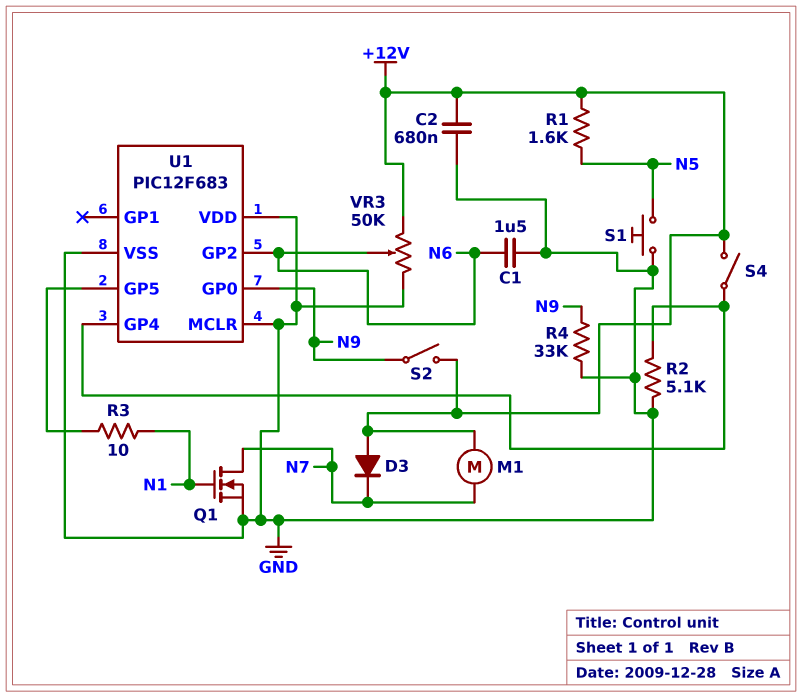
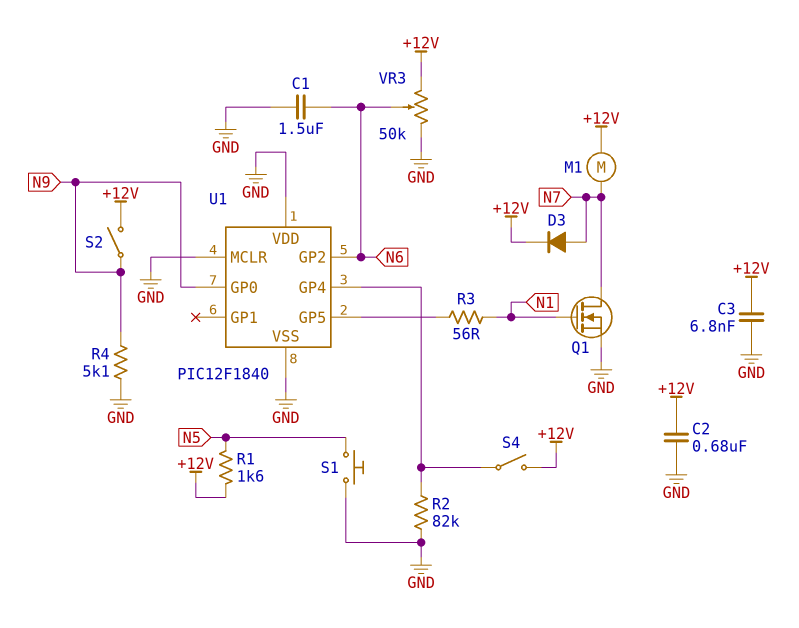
C3: none -> 6.8nF (+12V, GND)
D3: diode (A +12V, K N7) -> diode (A N7, K +12V)
R2: 5.1k (GND, U1/GP4) -> 82k (GND, U1/GP4)
R3: 10 (N1, U1/GP5) -> 56 (N1, U1/GP5)
R4: 33k (GND, N9) -> 5.1k (GND, N9)
U1: PIC12F683 -> PIC12F1840

